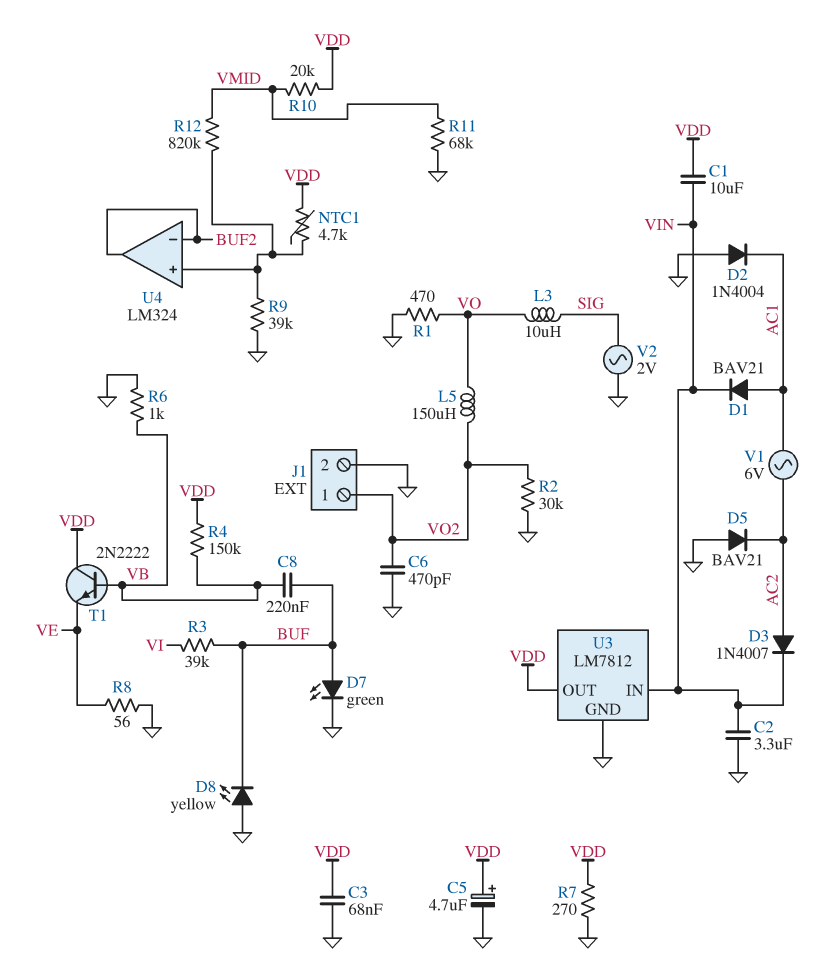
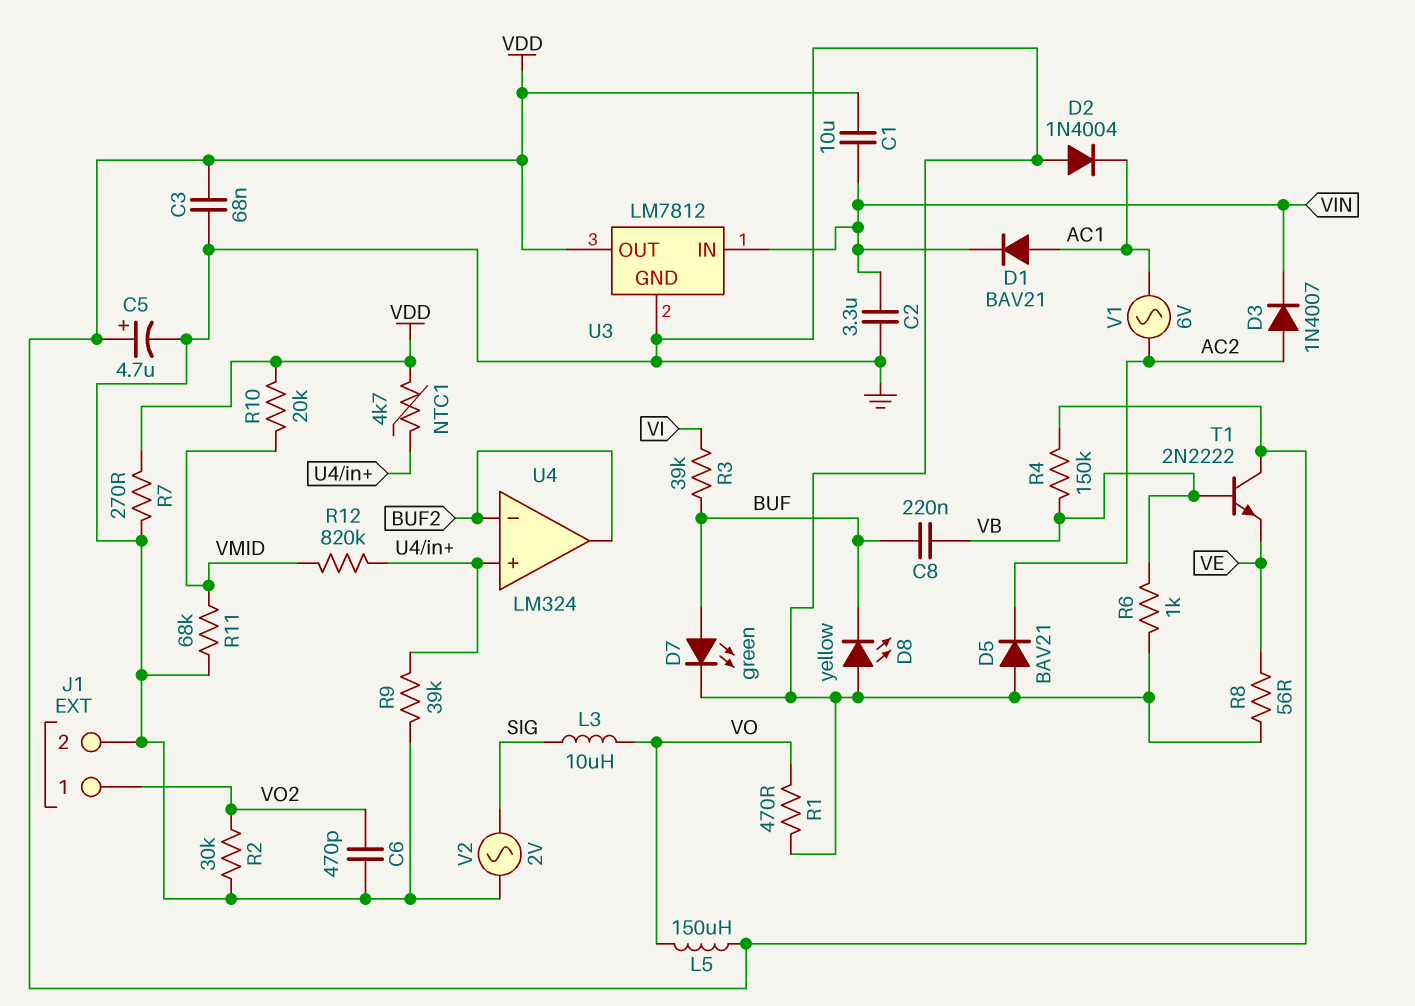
L5: 150uH (VO, VO2) -> 150uH (VDD, VO)

